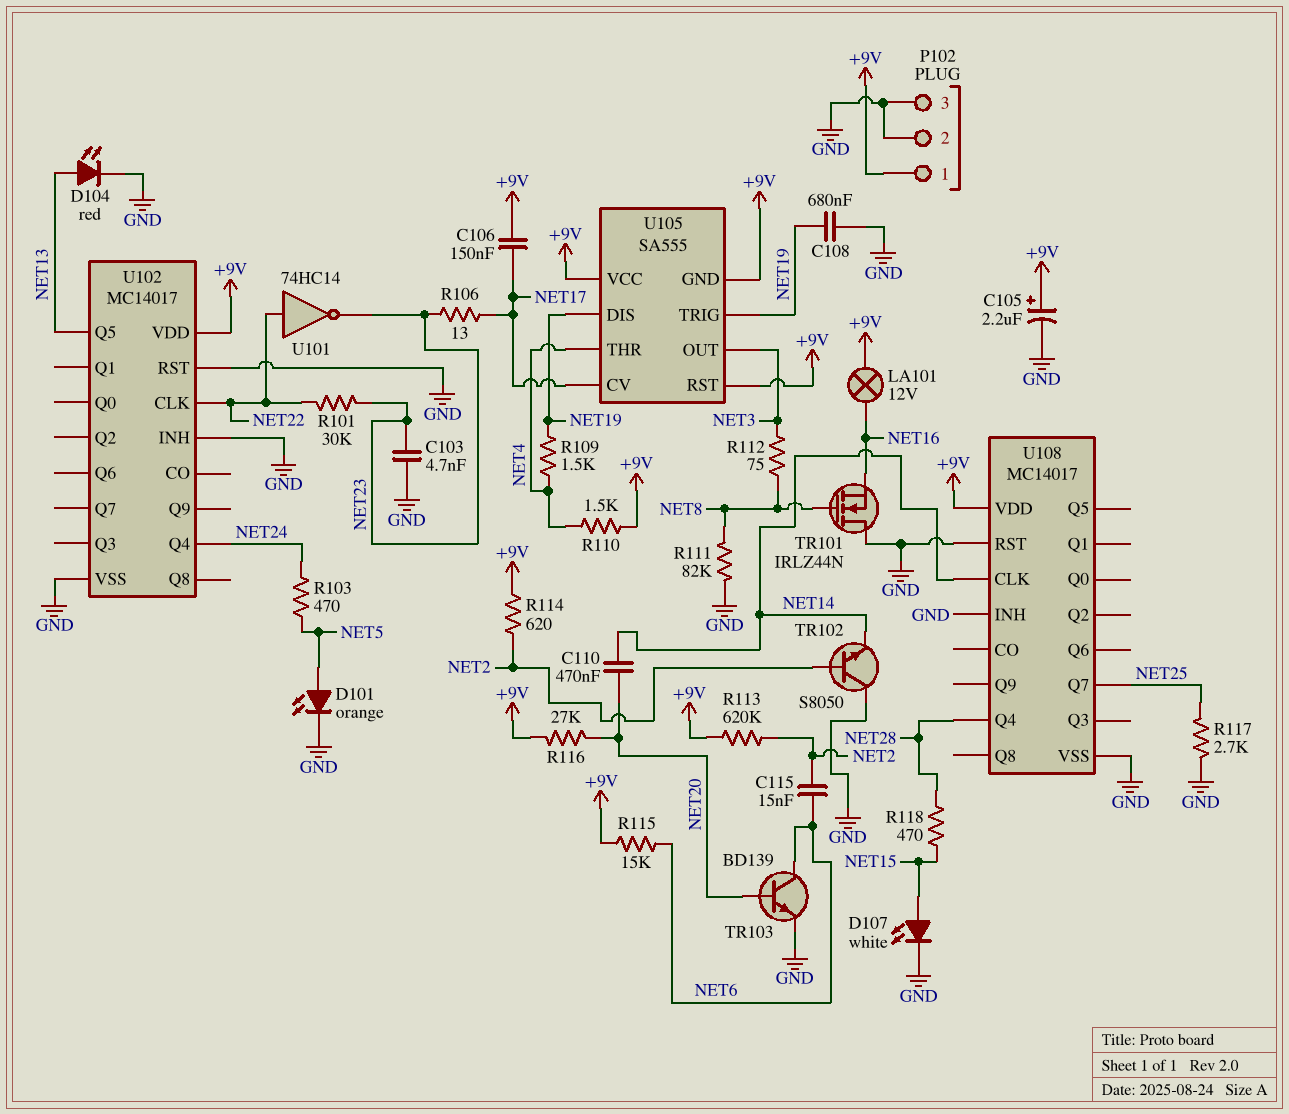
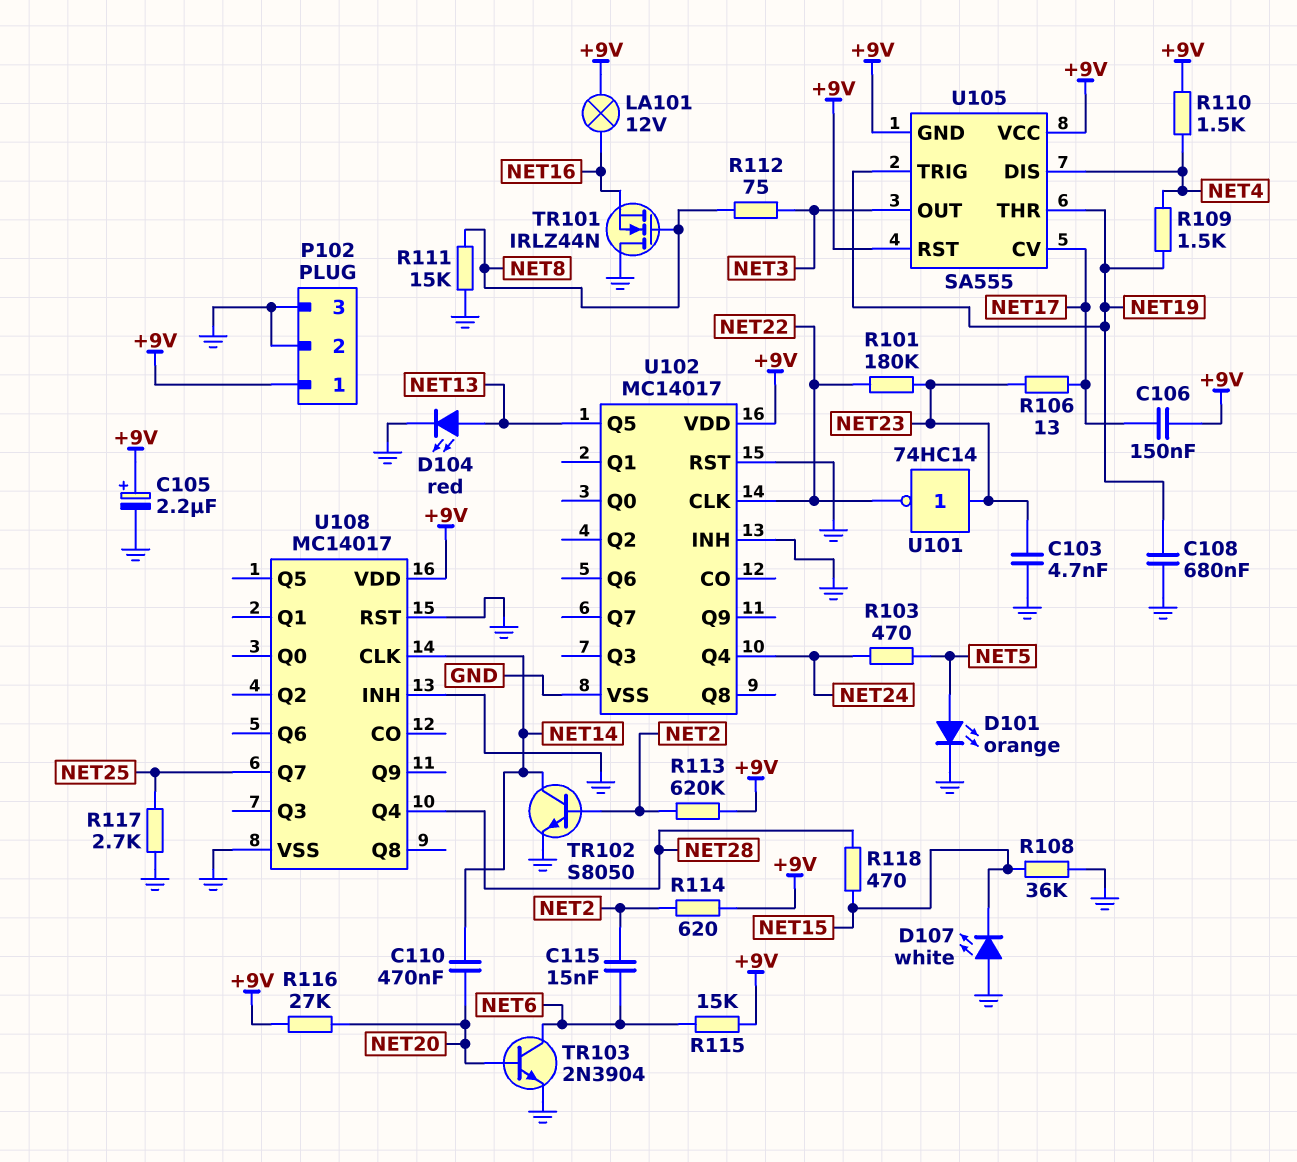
D107: LED white (A NET15, K GND) -> LED white (A GND, K NET15)
R101: 30k (NET22, NET23) -> 180k (NET22, NET23)
R108: none -> 36k (GND, NET15)
R111: 82k (GND, NET8) -> 15k (GND, NET8)
TR102: NPN S8050 (B NET2, C GND, E NET14) -> NPN S8050 (B NET2, C NET14, E GND)
TR103: NPN BD139 (B NET20, C NET6, E GND) -> NPN 2N3904 (B NET20, C NET6, E GND)
U101: NOT 74HC14 (in NET22, out NET23) -> NOT 74HC14 (in NET23, out NET22)
U105 pin DIS: NET19 -> NET4
U105 pin THR: NET4 -> NET19

